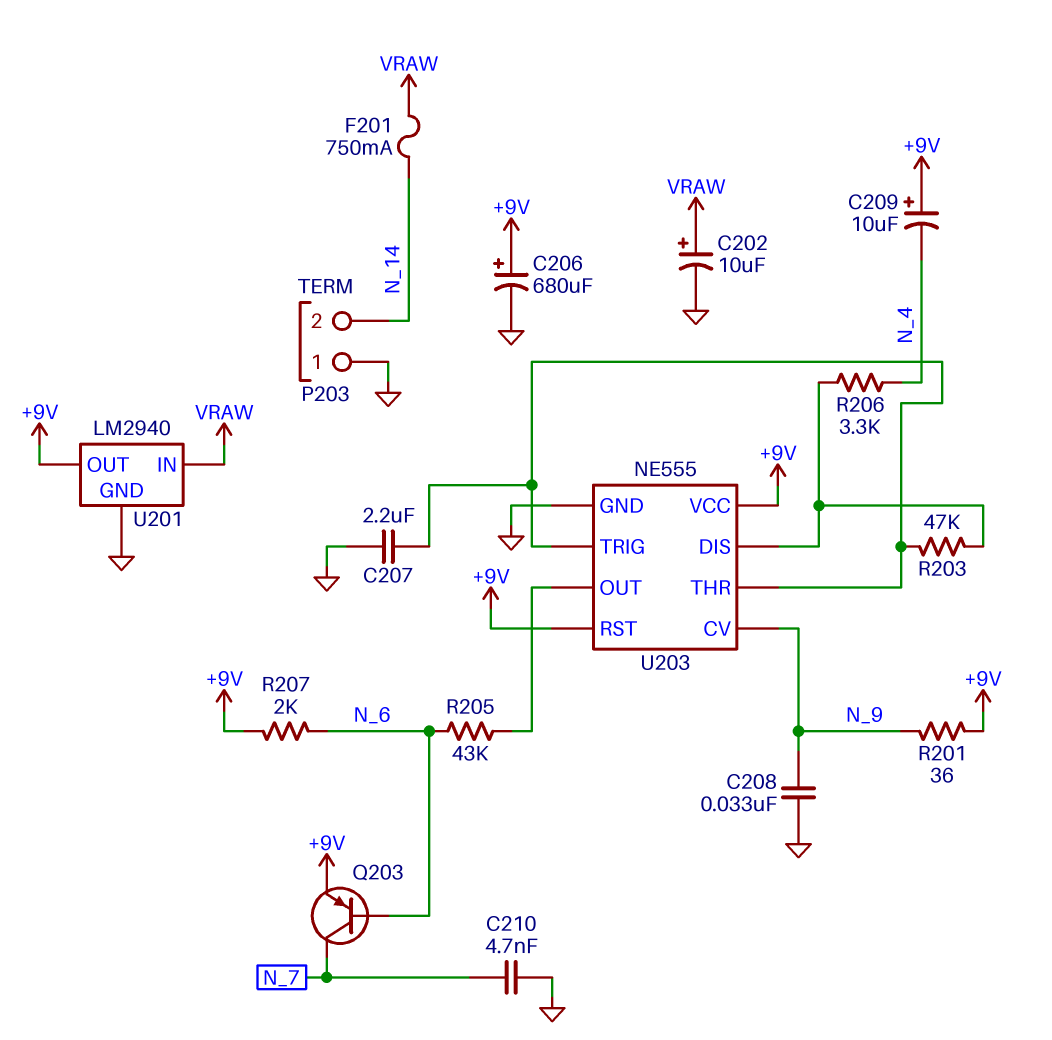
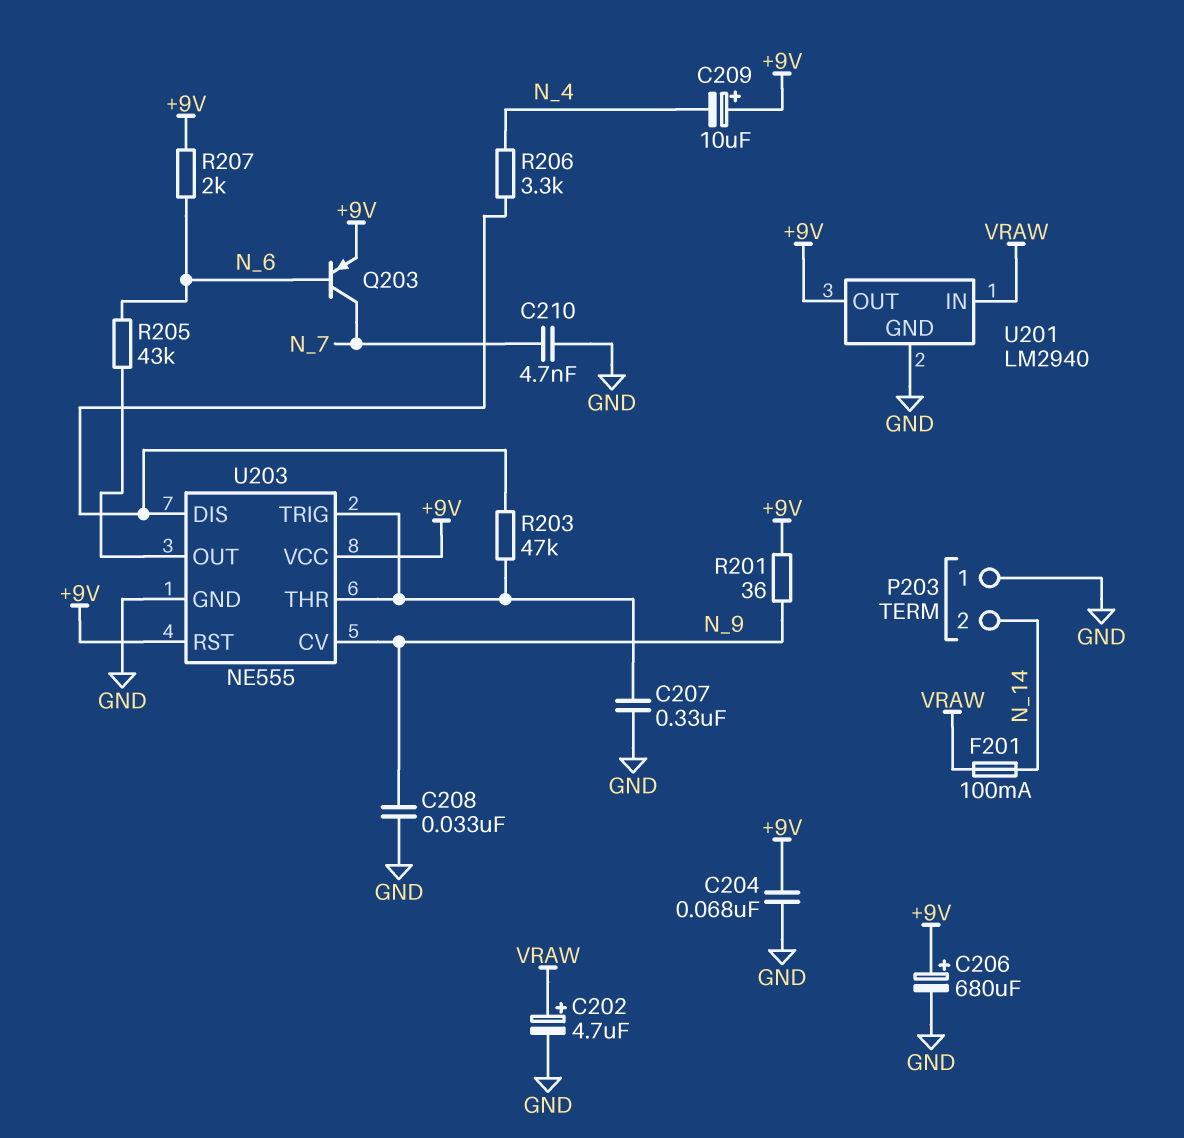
C202: 10uF (plus VRAW, minus GND) -> 4.7uF (plus VRAW, minus GND)
C204: none -> 68nF (+9V, GND)
C207: 2.2uF (GND, U203/THR) -> 330nF (GND, U203/THR)
F201: 750mA (N_14, VRAW) -> 100mA (N_14, VRAW)

